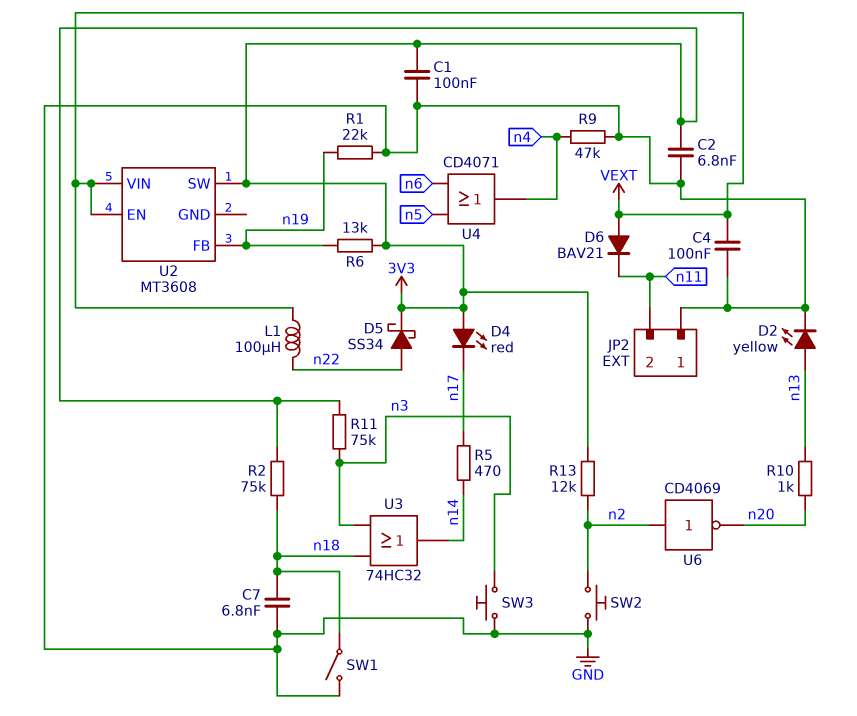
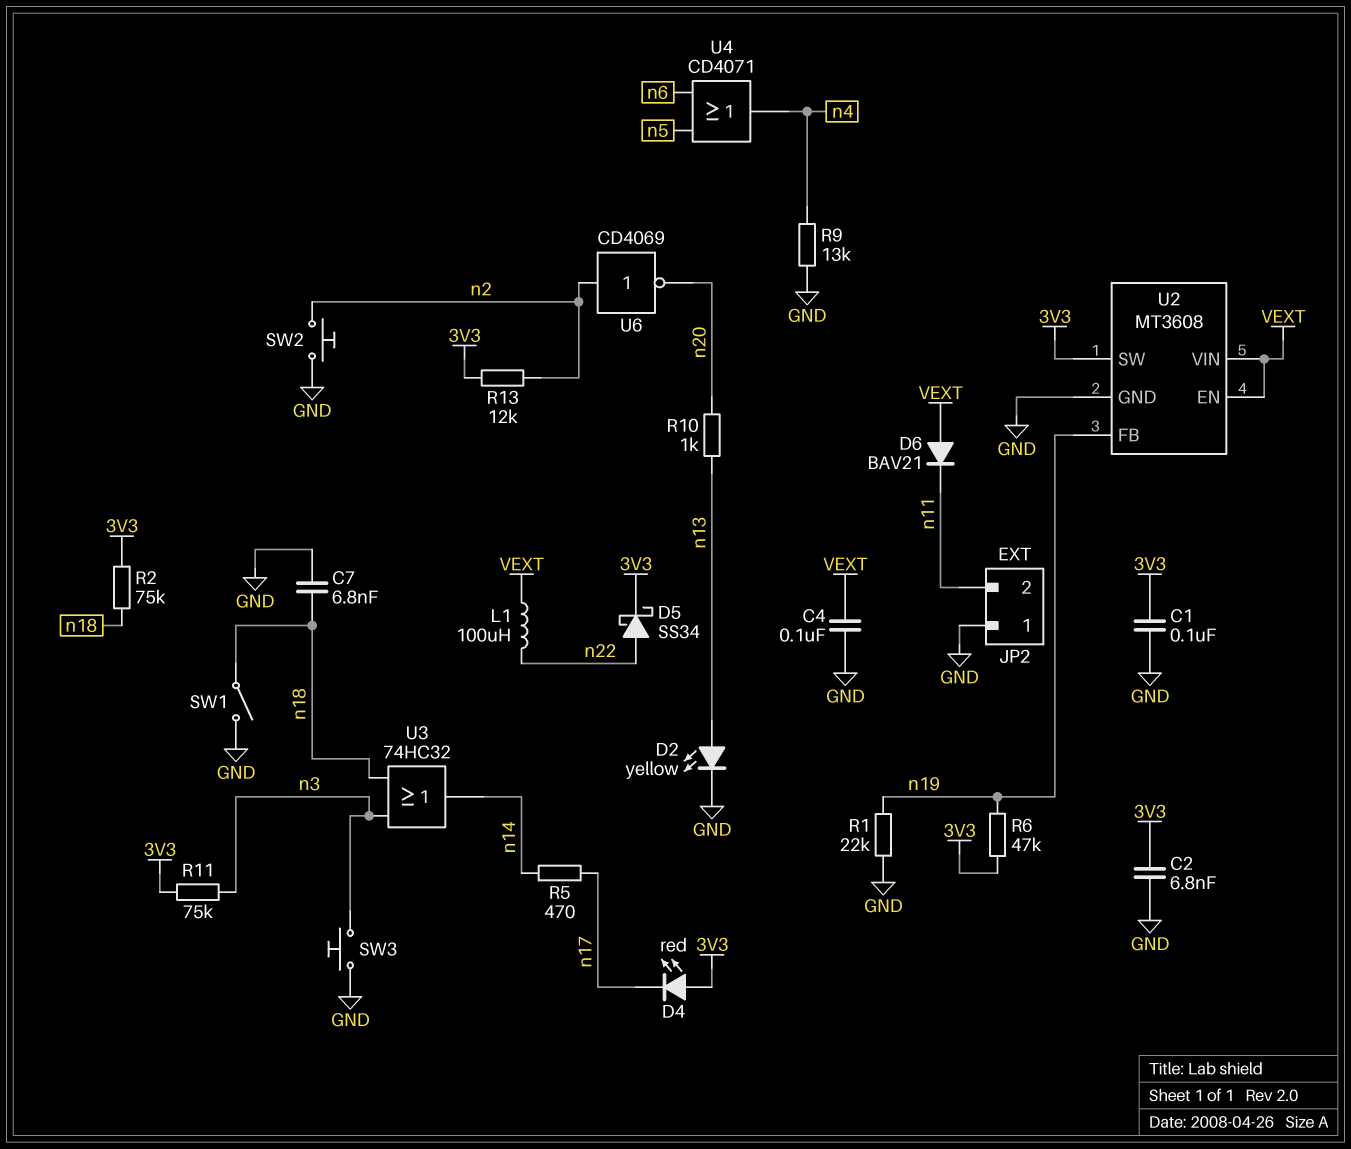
R6: 13k (3V3, n19) -> 47k (3V3, n19)
R9: 47k (GND, n4) -> 13k (GND, n4)
U2 pin GND: none -> GND

